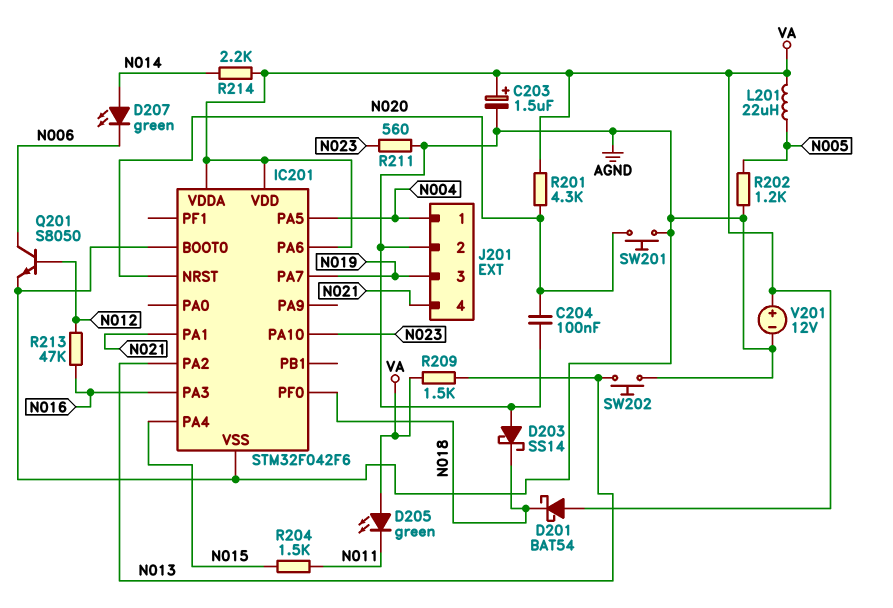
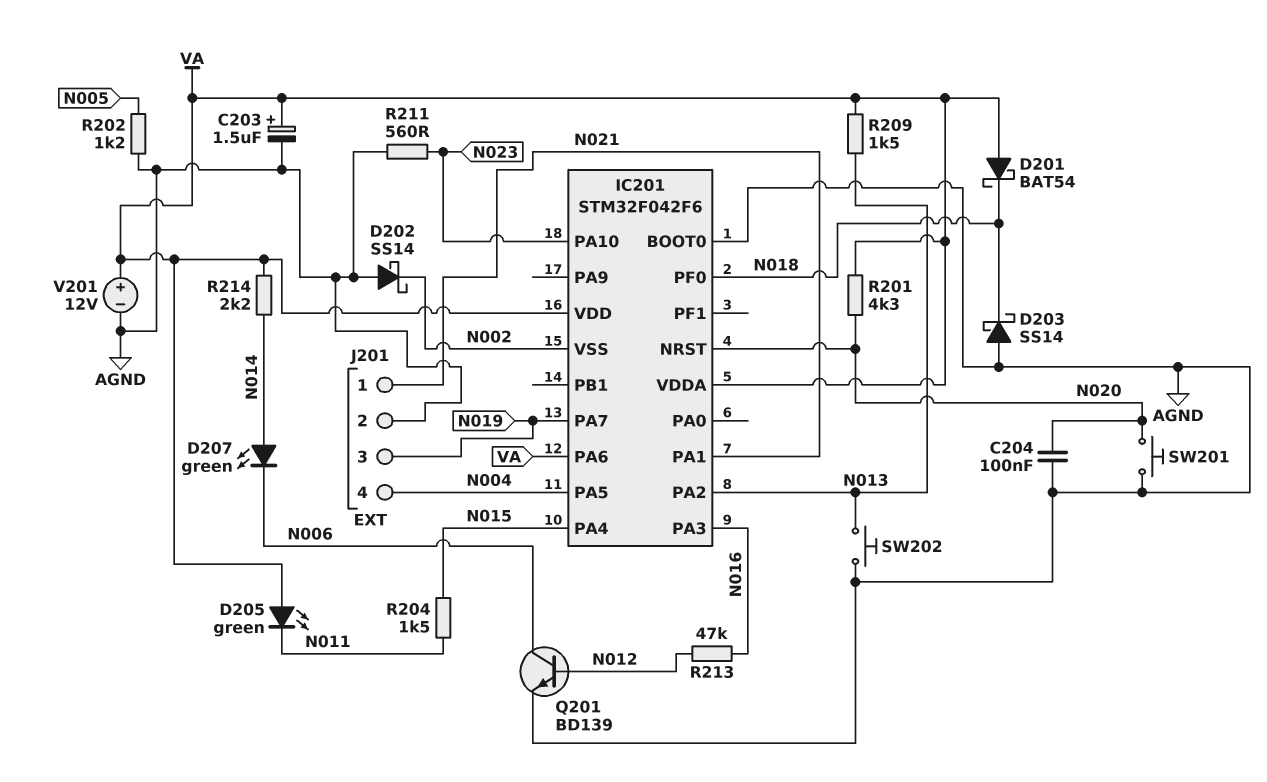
D202: none -> schottky SS14 (A AGND, K N002)
IC201 pin VSS: AGND -> N002
J201 pin 1: N004 -> N021
J201 pin 4: N021 -> N004
L201: 22uH (N005, VA) -> none
Q201: NPN S8050 (B N012, C N006, E AGND) -> NPN BD139 (B N012, C N006, E AGND)

